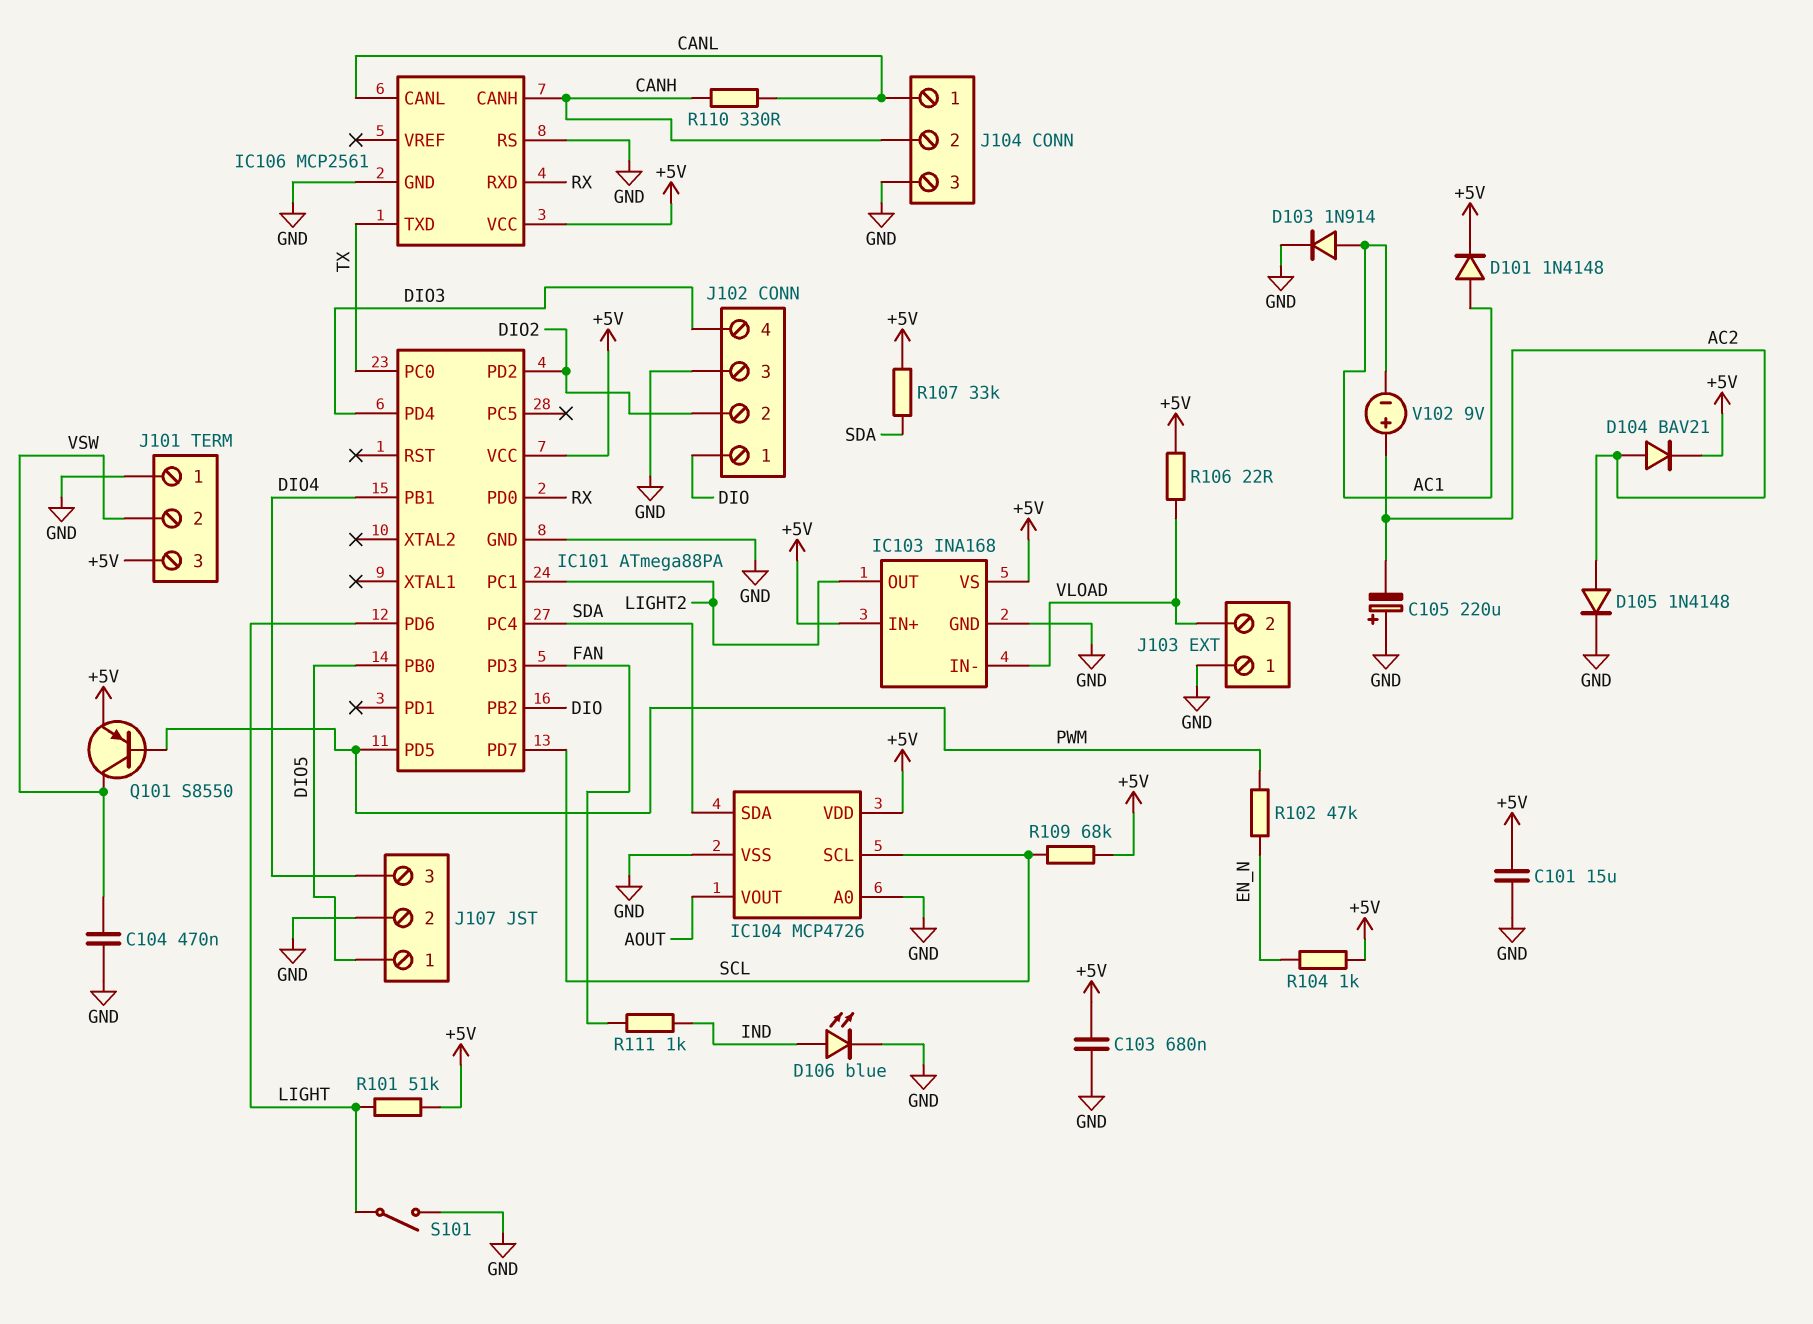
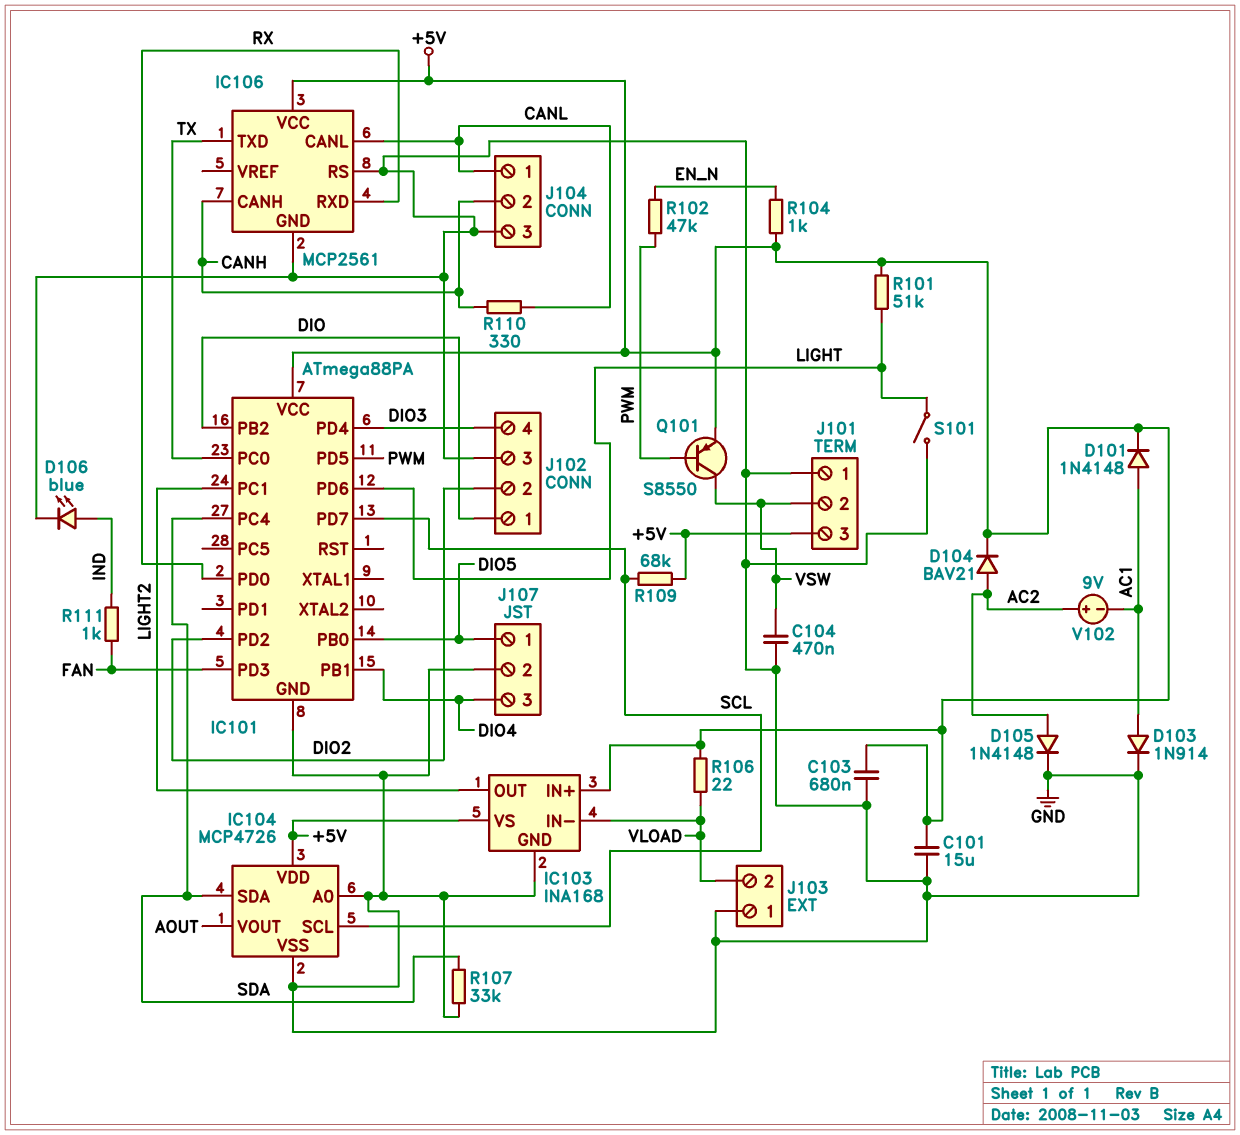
C105: 220uF (plus GND, minus AC2) -> none
R107: 33k (+5V, SDA) -> 33k (GND, SDA)

